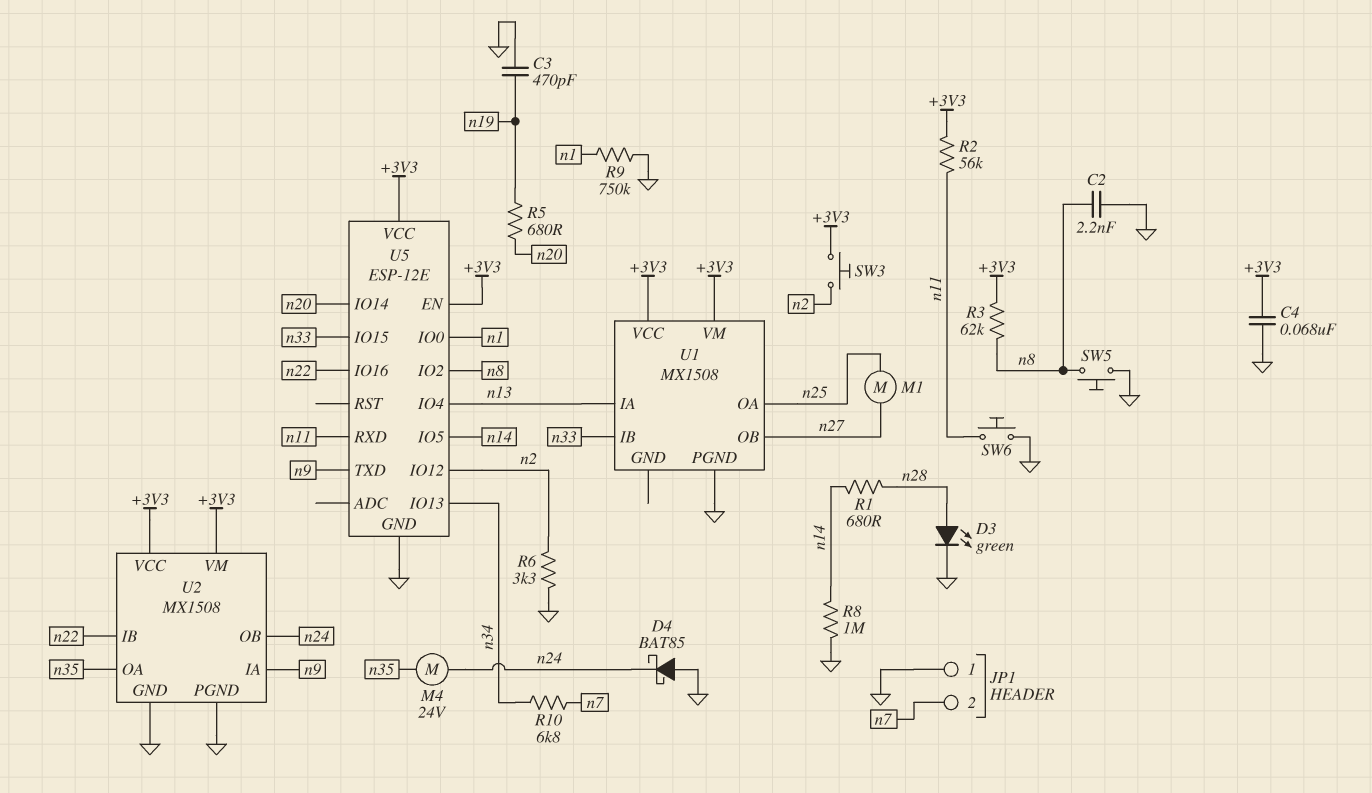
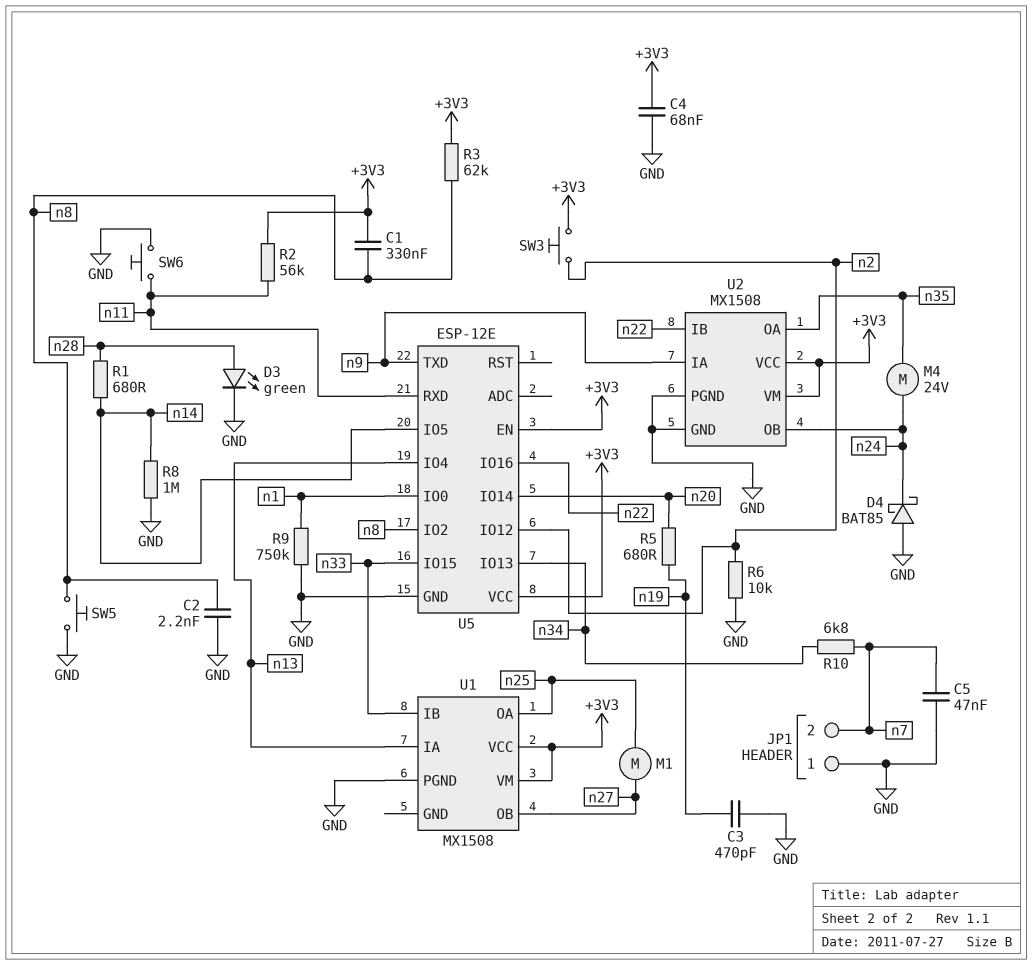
C1: none -> 330nF (+3V3, n8)
C5: none -> 47nF (GND, n7)
R6: 3.3k (GND, n2) -> 10k (GND, n2)

